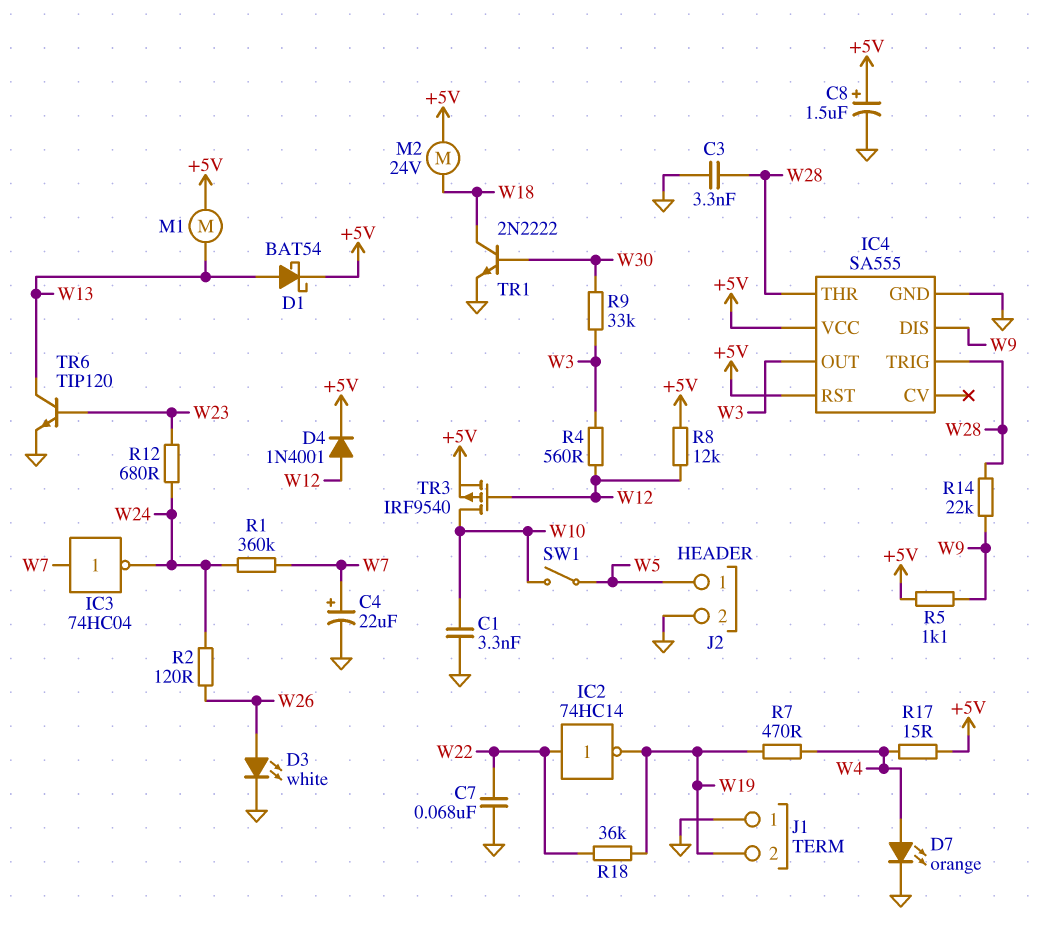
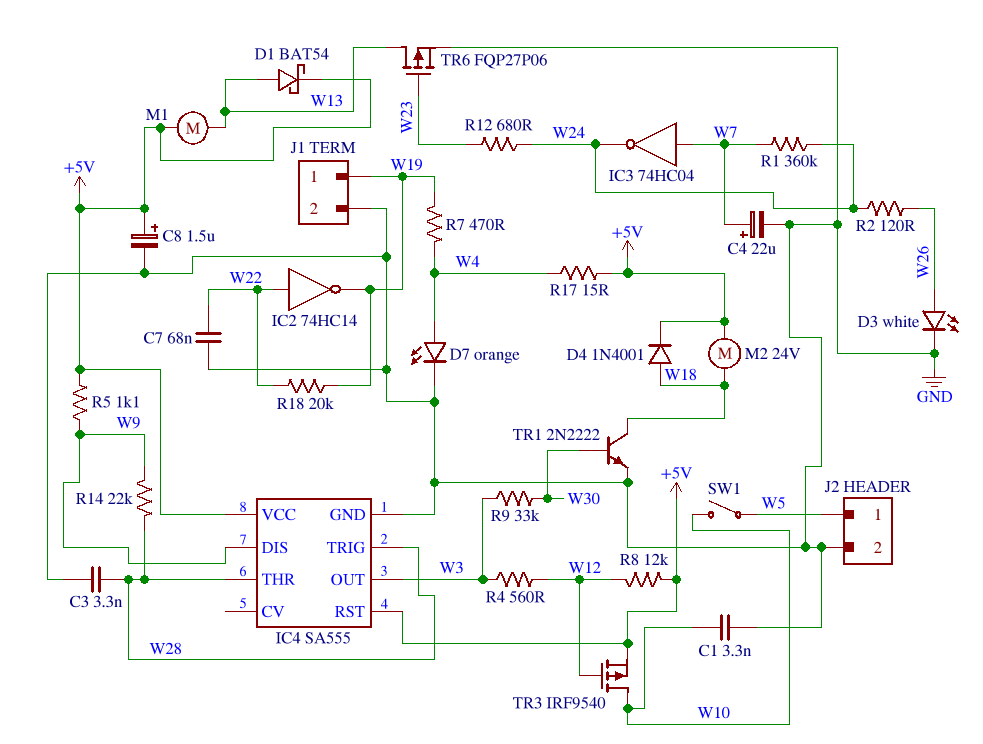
D4: diode 1N4001 (A W12, K +5V) -> diode 1N4001 (A W18, K +5V)
J1 pin 1: GND -> W19
J1 pin 2: W19 -> GND
R18: 36k (W19, W22) -> 20k (W19, W22)
TR6: NPN TIP120 (B W23, C W13, E GND) -> PMOS FQP27P06 (G W23, D W13, S GND)

